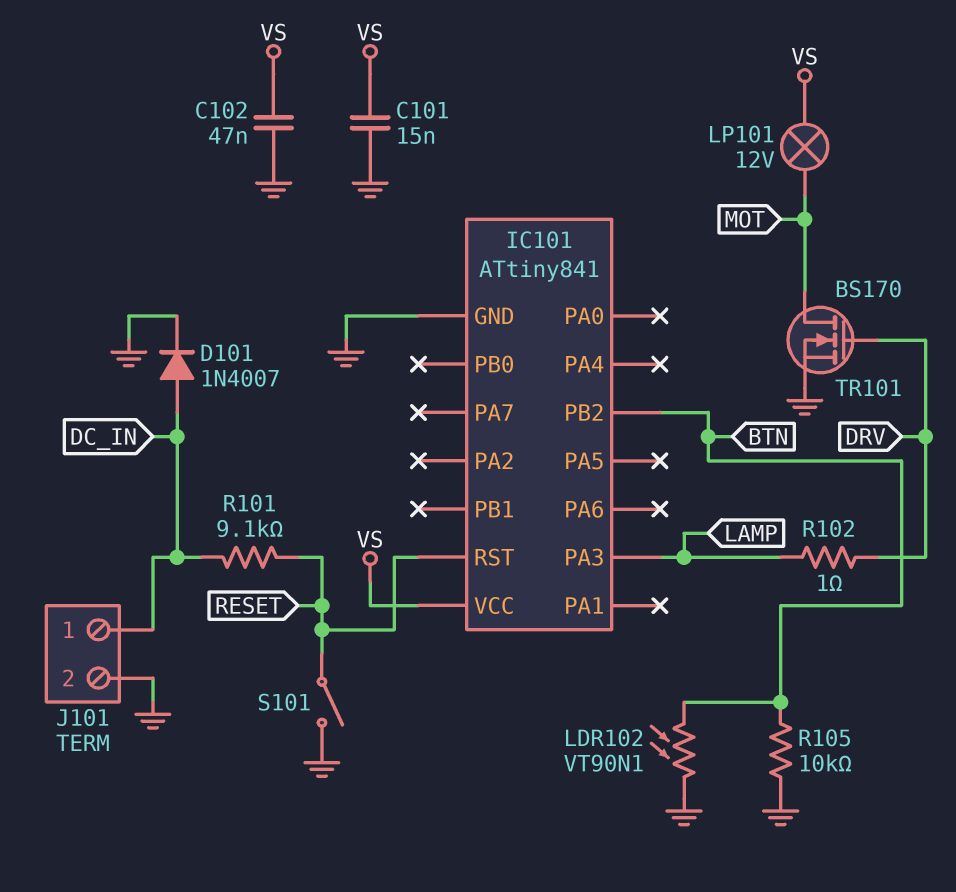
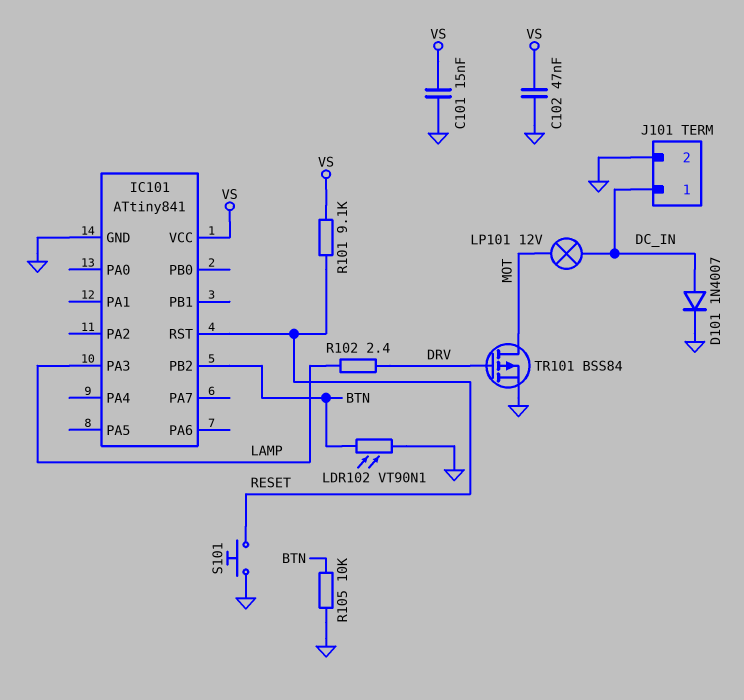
LP101: lamp 12V (MOT, VS) -> lamp 12V (DC_IN, MOT)
R101: 9.1k (DC_IN, RESET) -> 9.1k (RESET, VS)
R102: 1 (DRV, LAMP) -> 2.4 (DRV, LAMP)
S101: switch (GND, RESET) -> button (GND, RESET)
TR101: NMOS BS170 (G DRV, D MOT, S GND) -> PMOS BSS84 (G DRV, D MOT, S GND)

